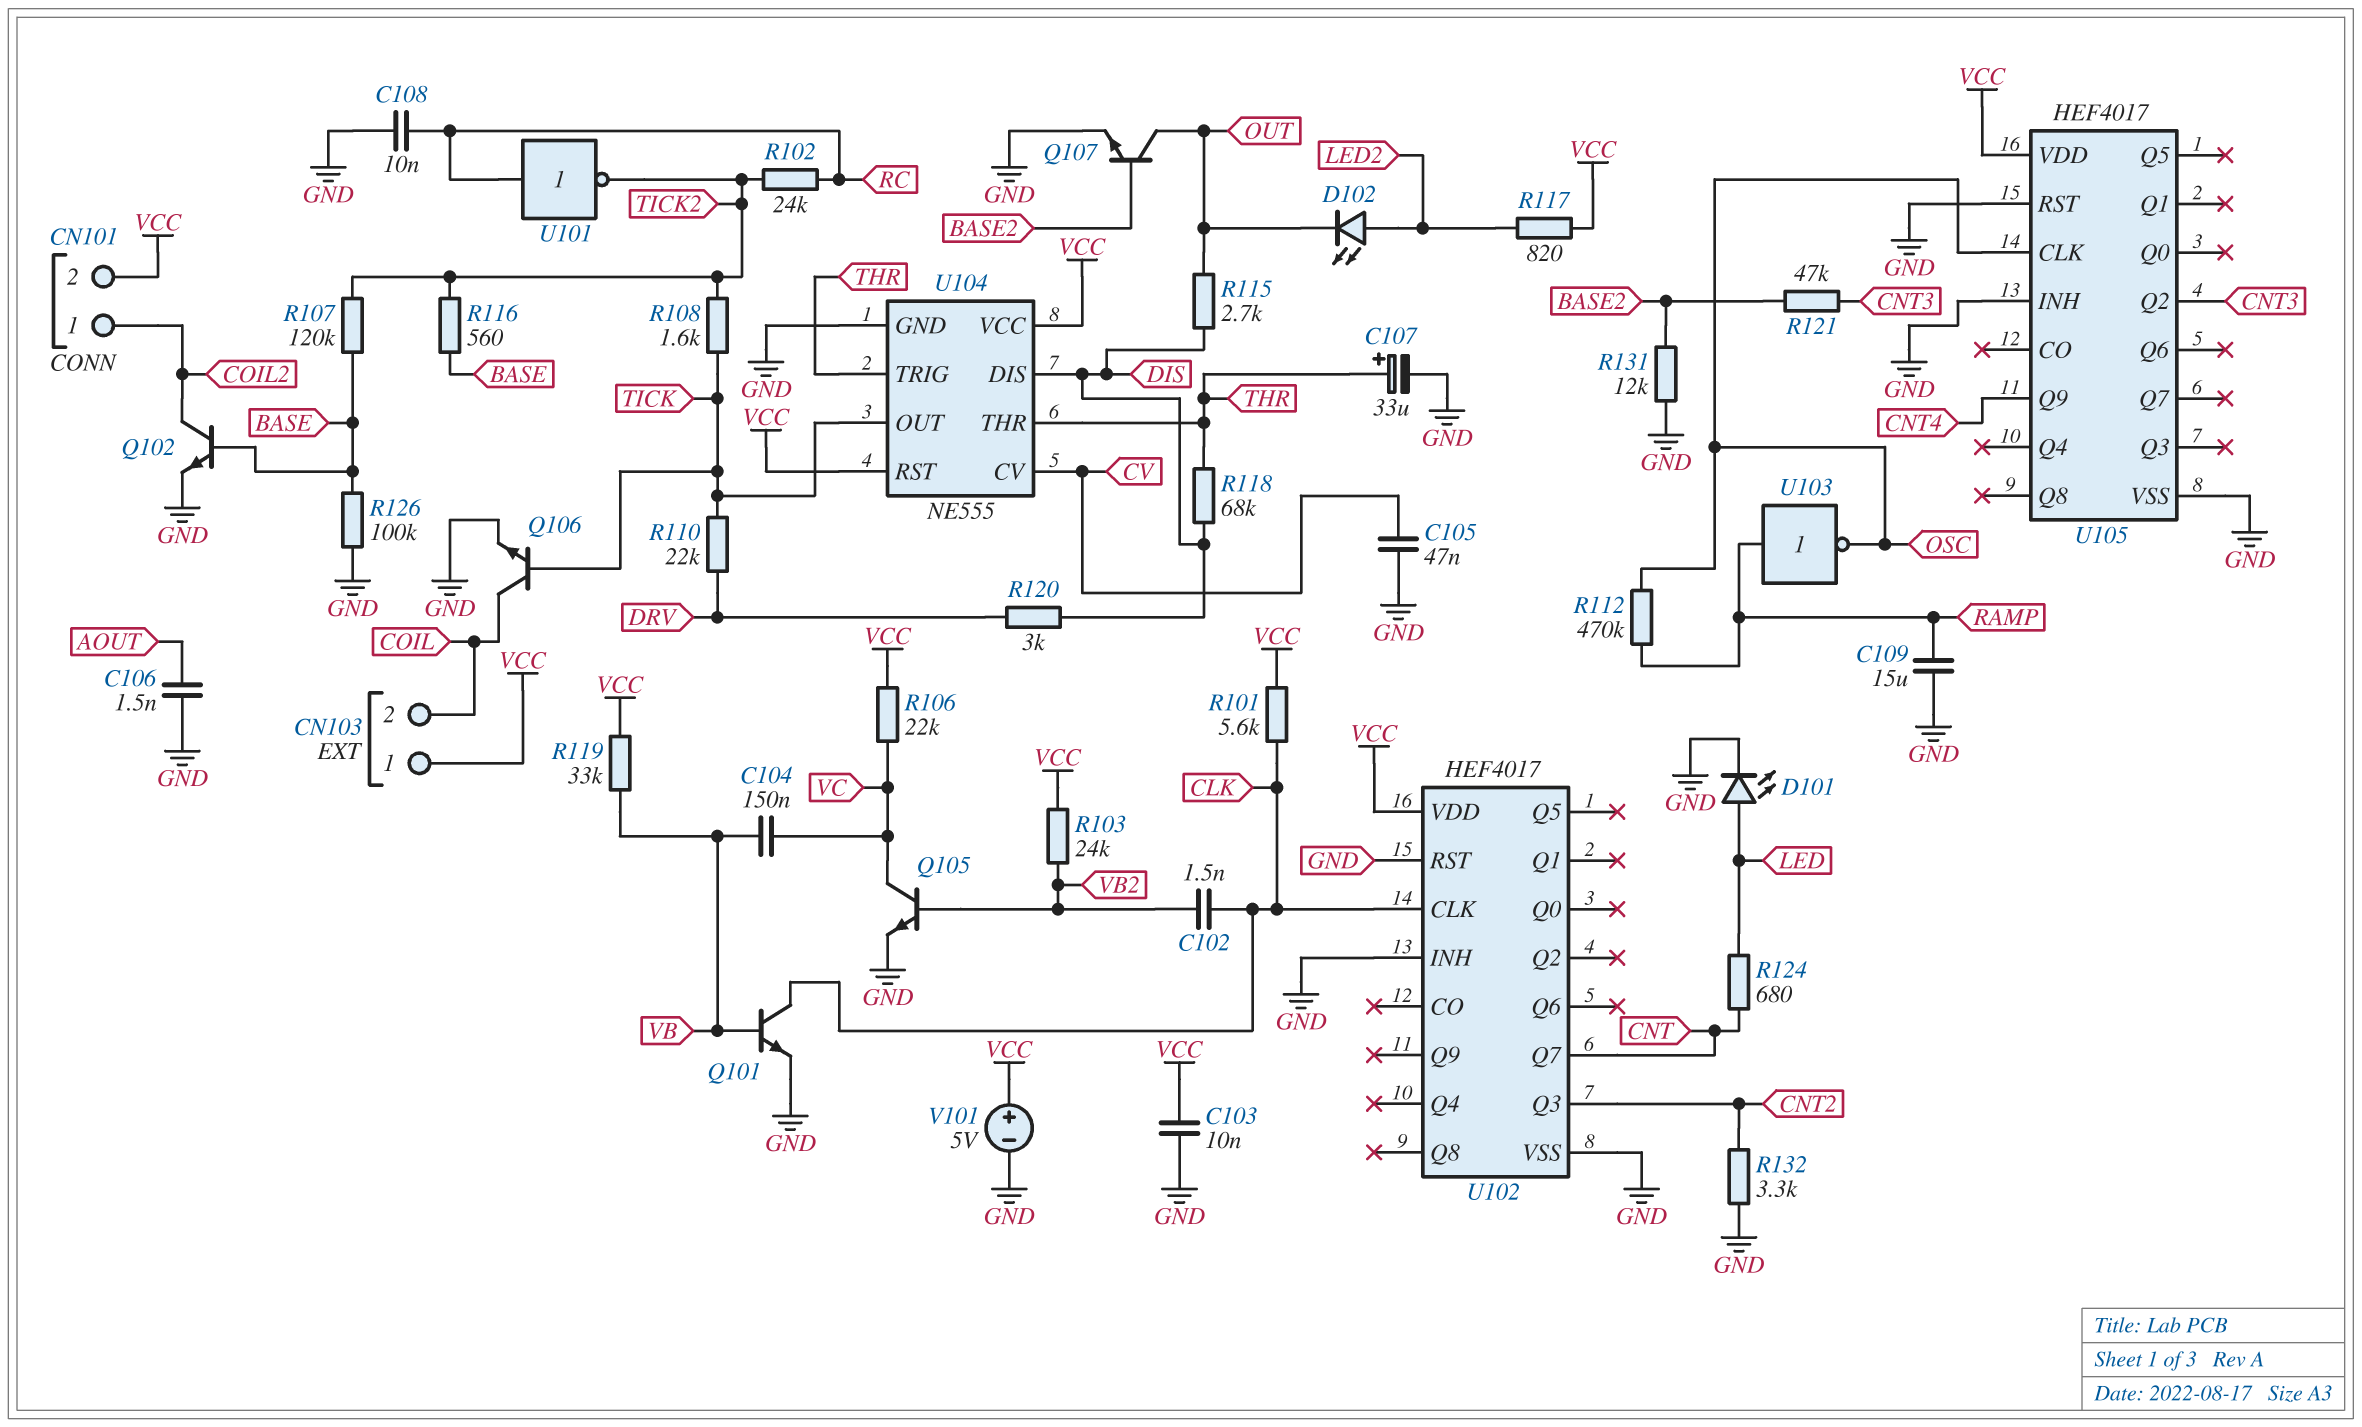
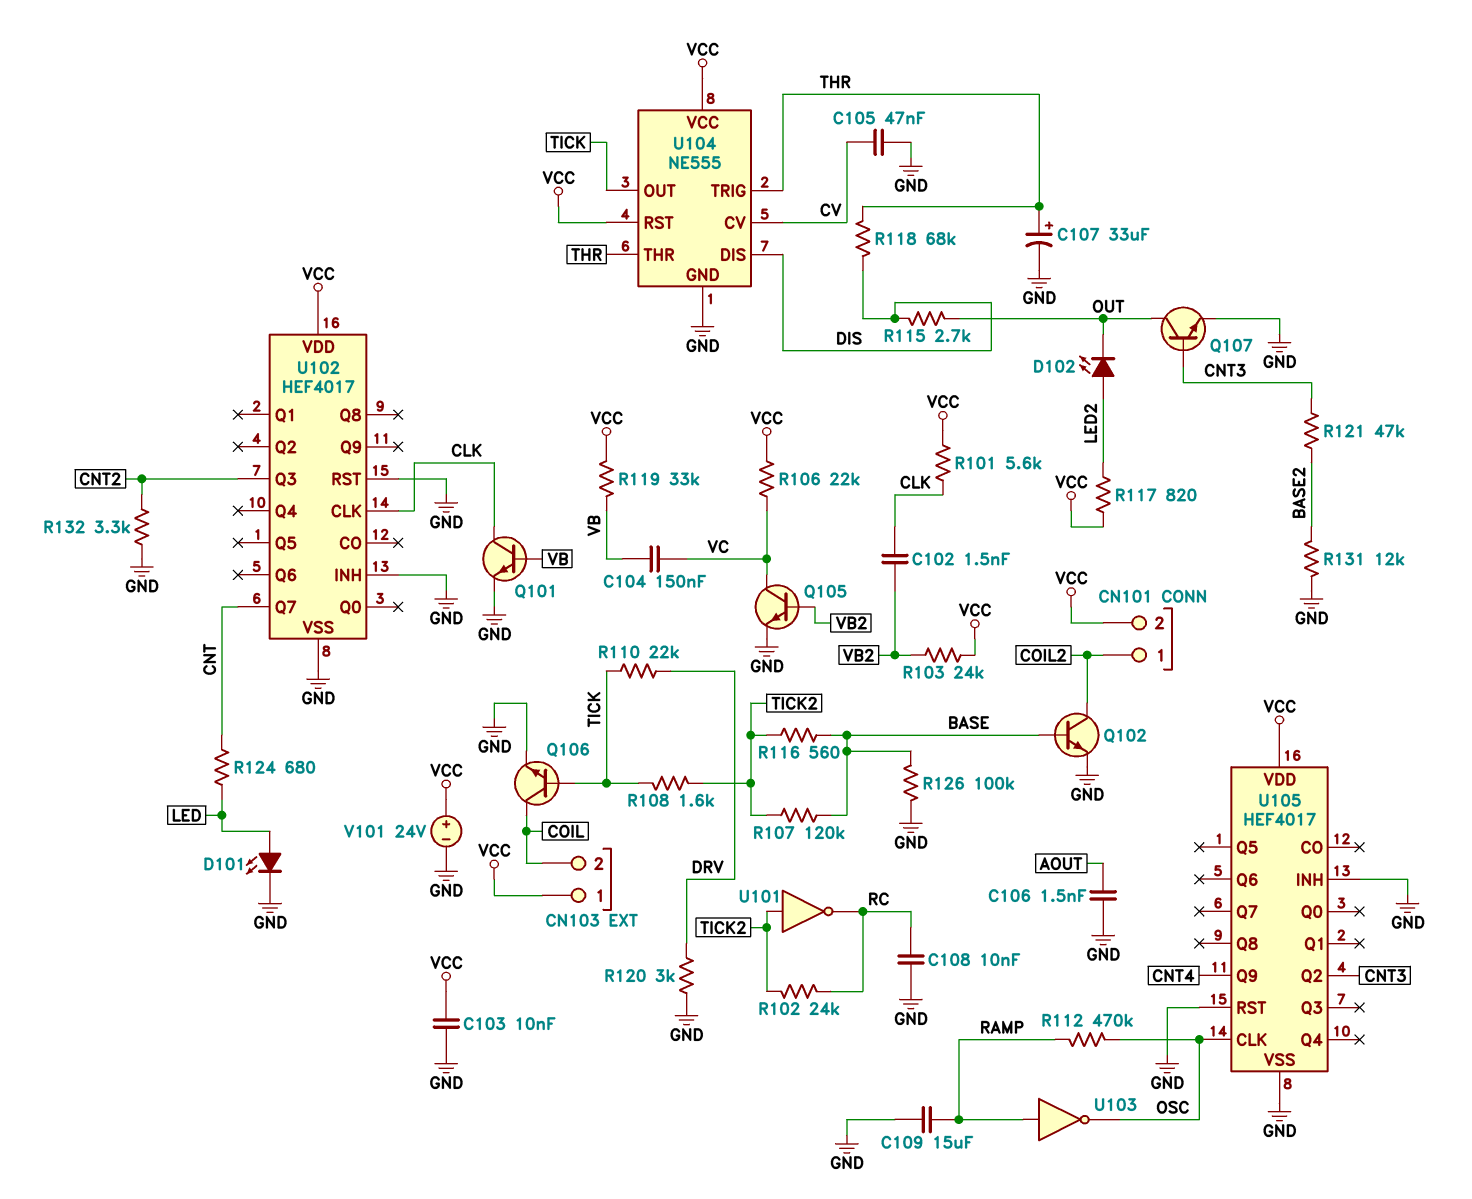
Q107: NPN (B BASE2, C OUT, E GND) -> NPN (B CNT3, C OUT, E GND)
R120: 3k (DIS, DRV) -> 3k (DRV, GND)
U101: NOT (in RC, out TICK2) -> NOT (in TICK2, out RC)
V101: 5V (plus VCC, minus GND) -> 24V (plus VCC, minus GND)

